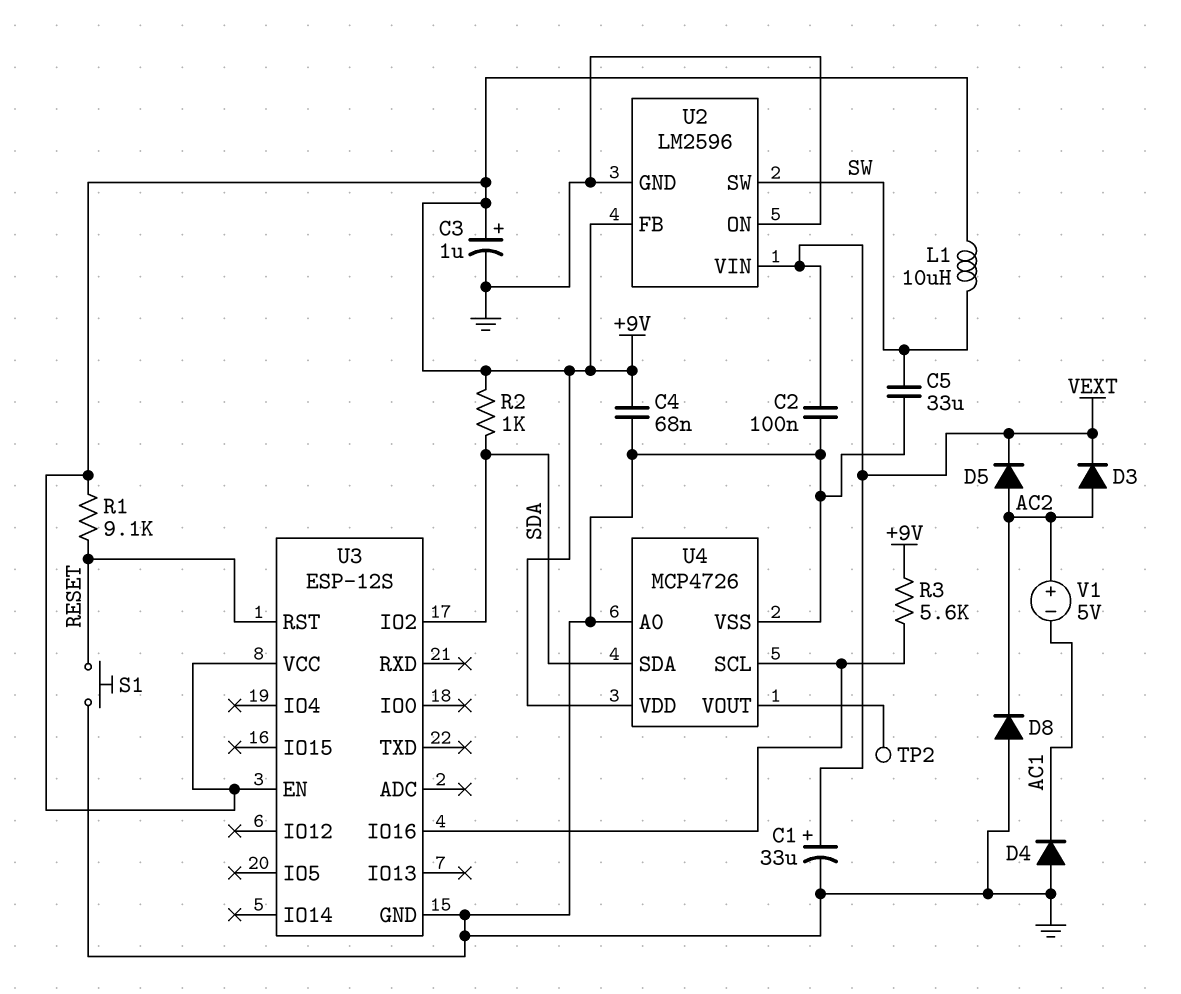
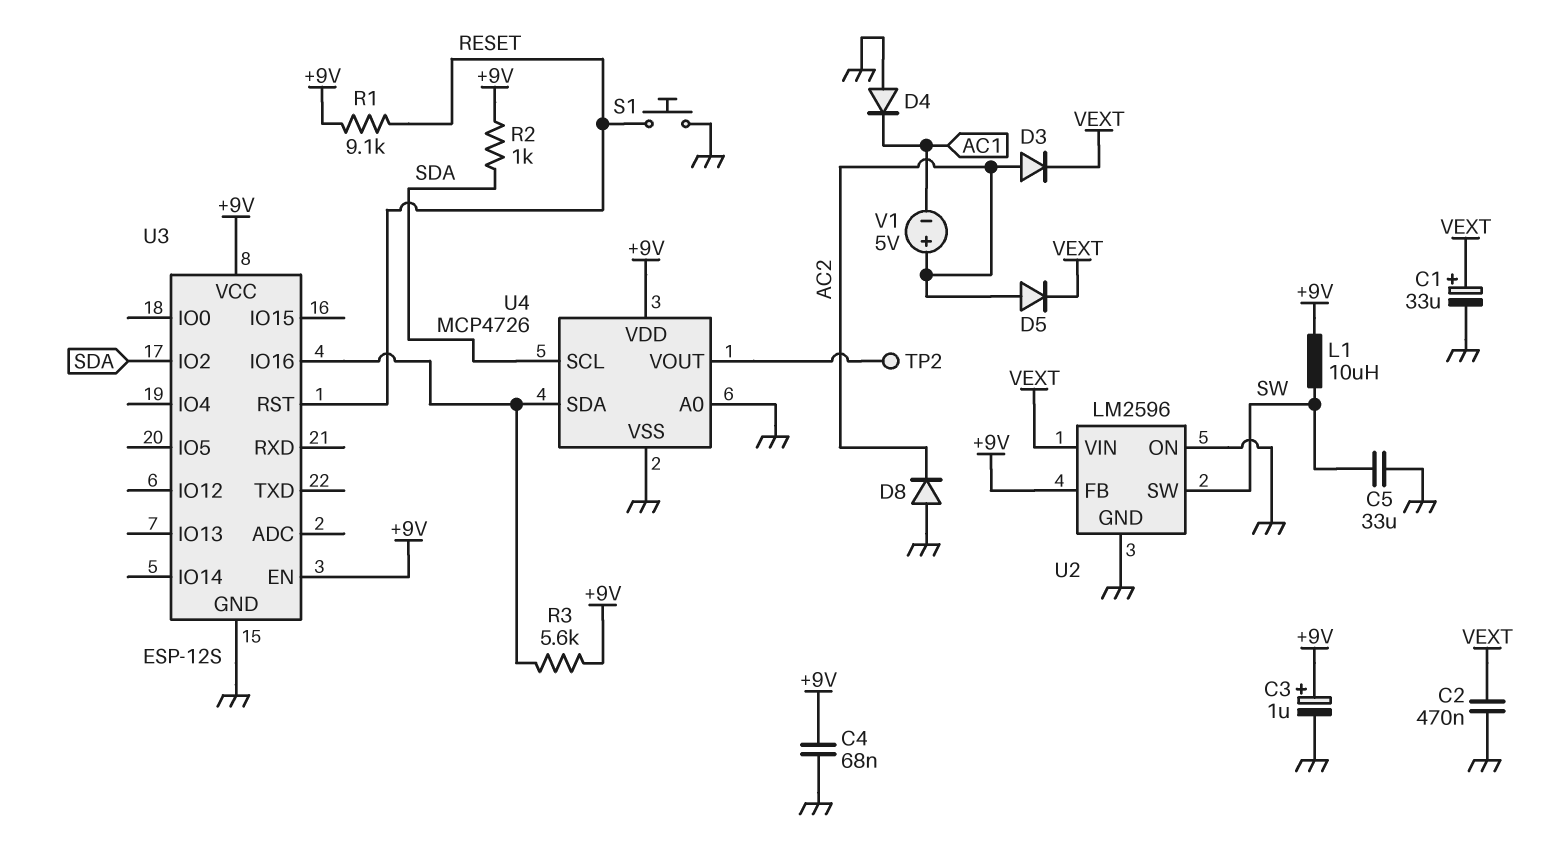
C2: 100nF (GND, VEXT) -> 470nF (GND, VEXT)
U4 pin SCL: U3/IO16 -> SDA
U4 pin SDA: SDA -> U3/IO16

